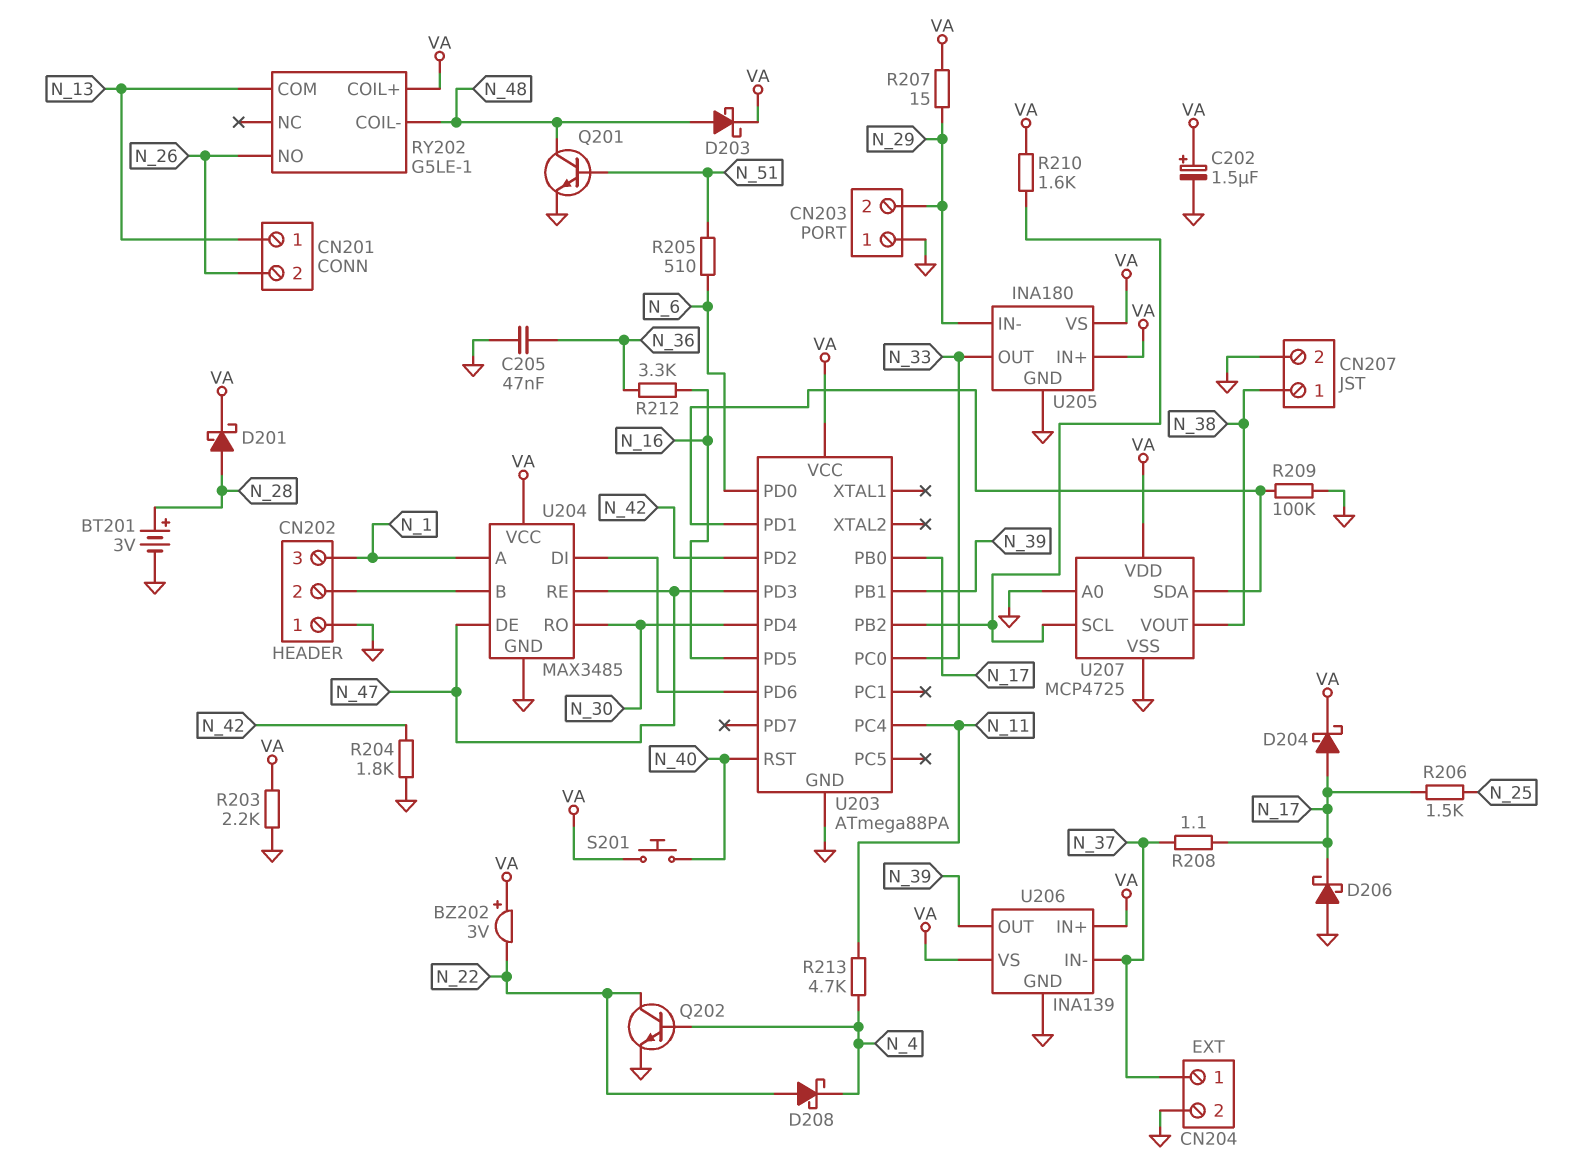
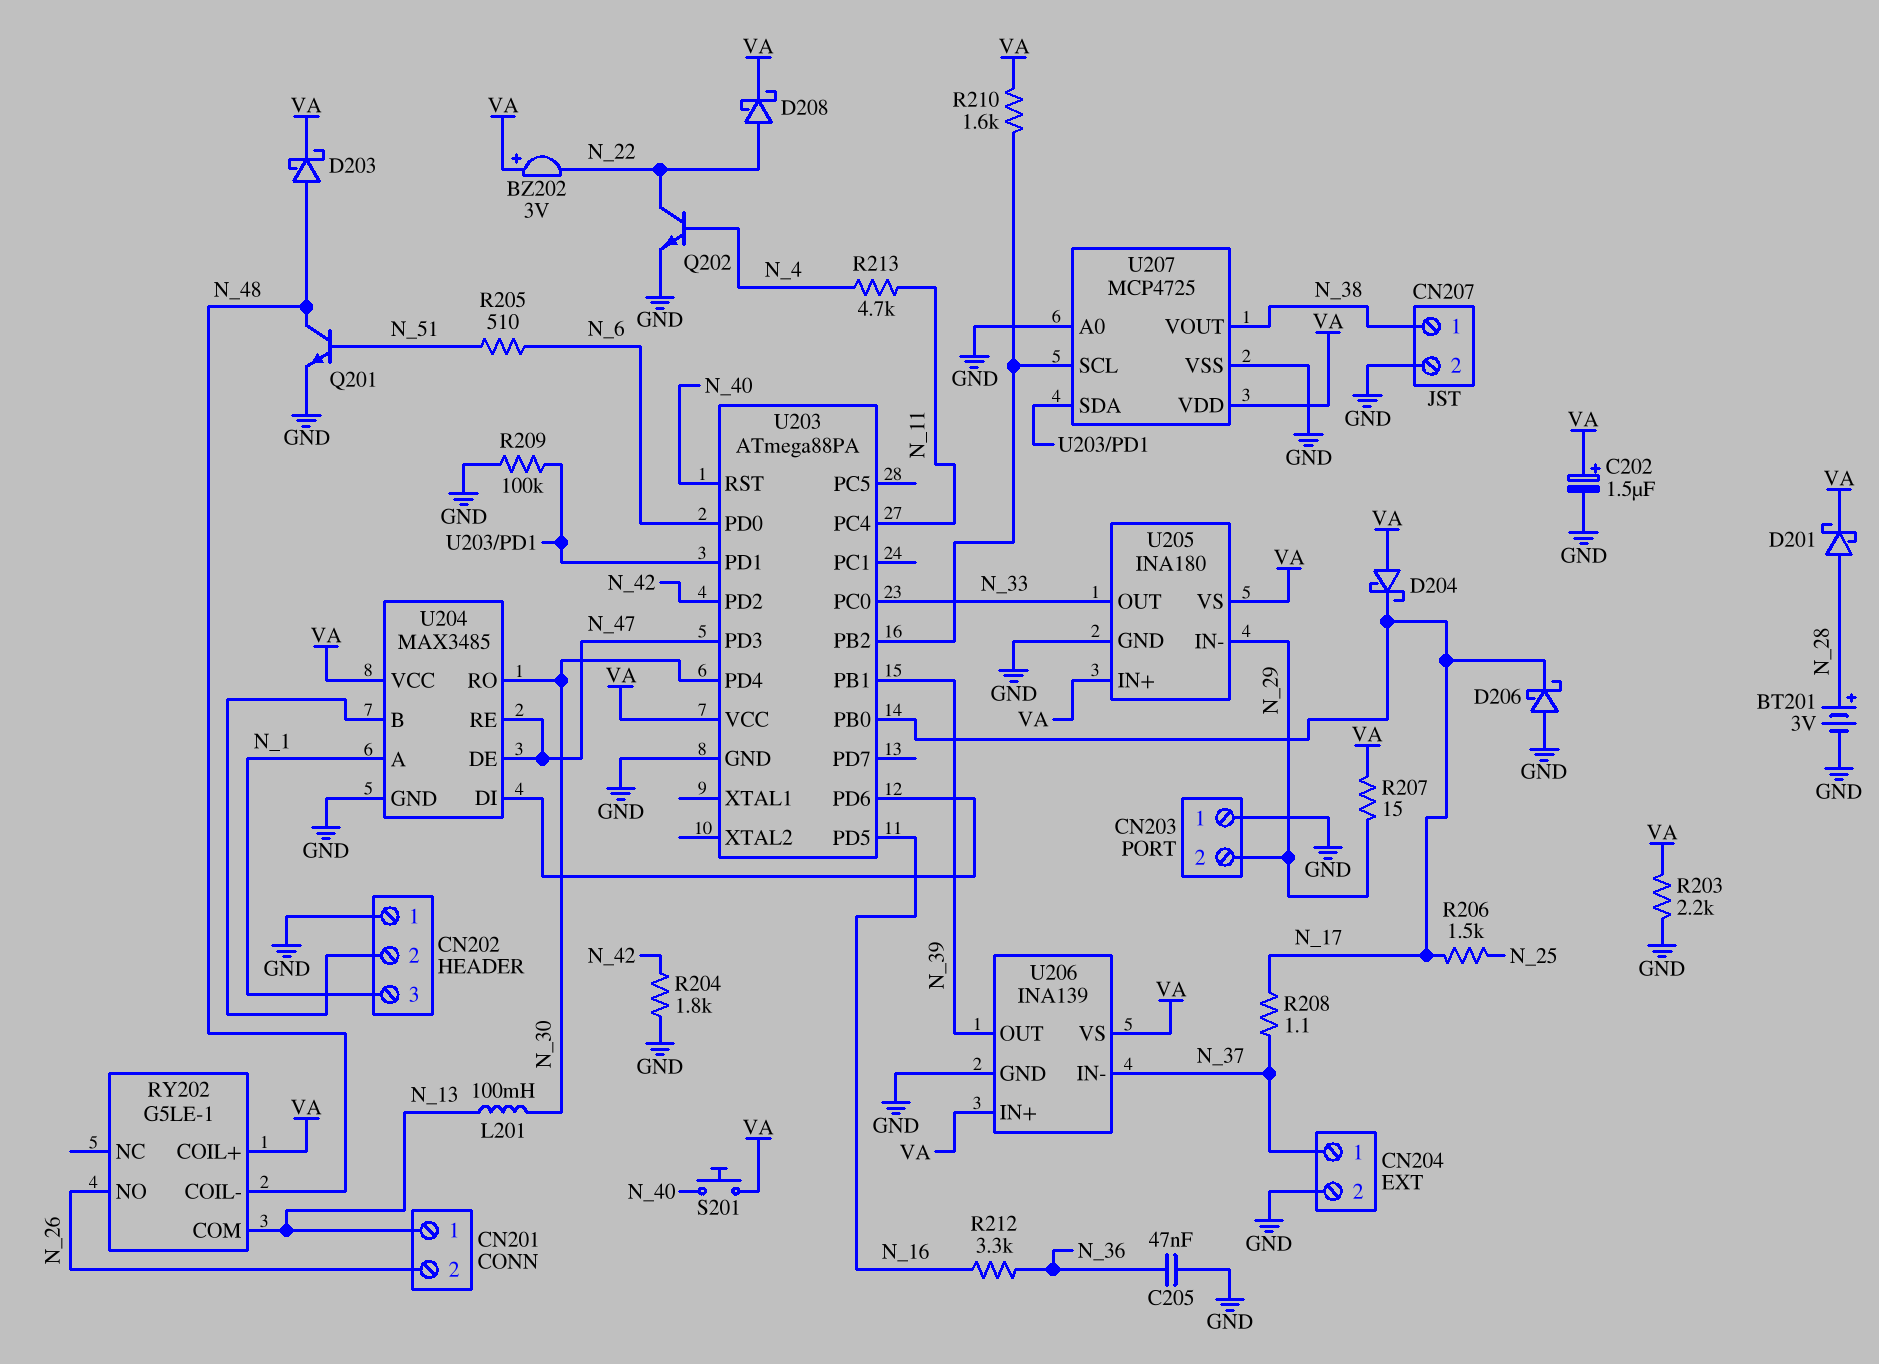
D204: schottky (A N_17, K VA) -> schottky (A VA, K N_17)
D208: schottky (A N_22, K N_4) -> schottky (A N_22, K VA)
L201: none -> 100mH (N_13, N_30)

